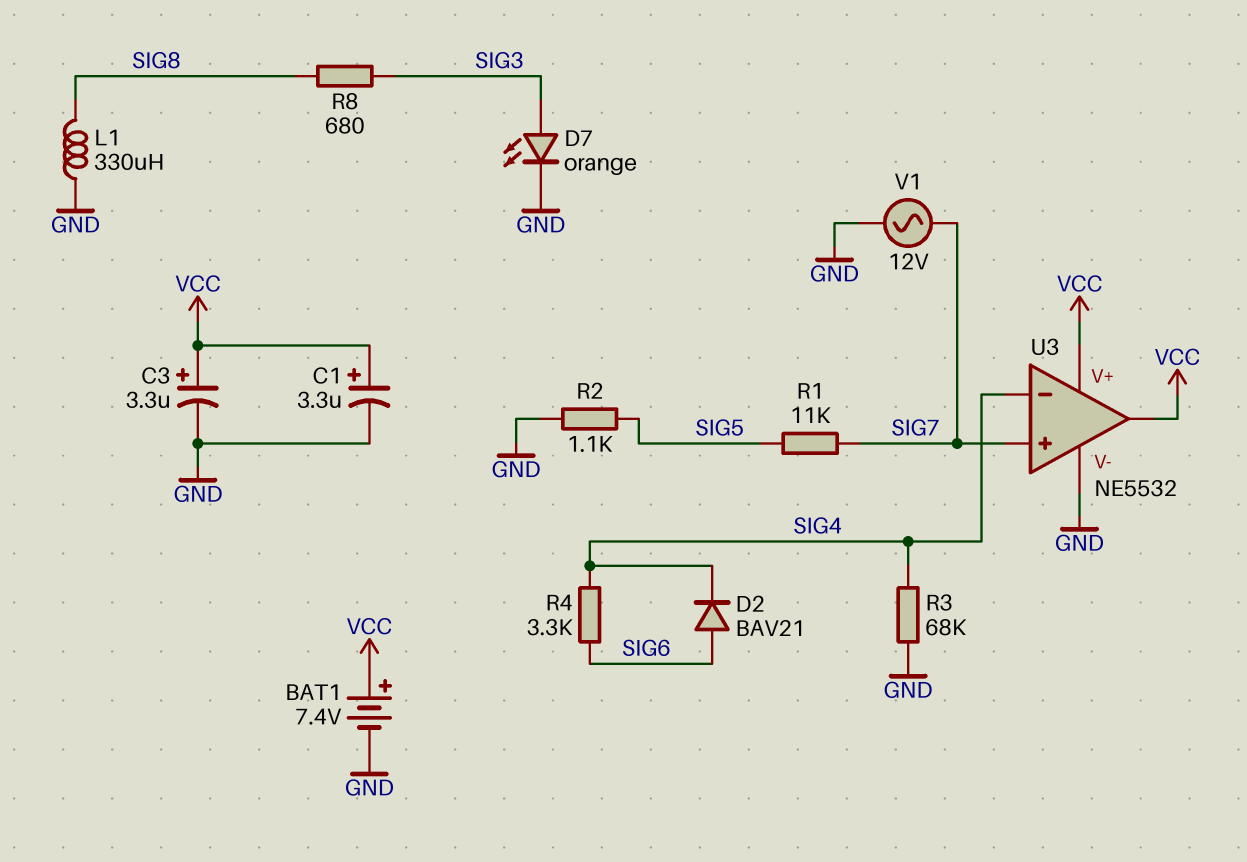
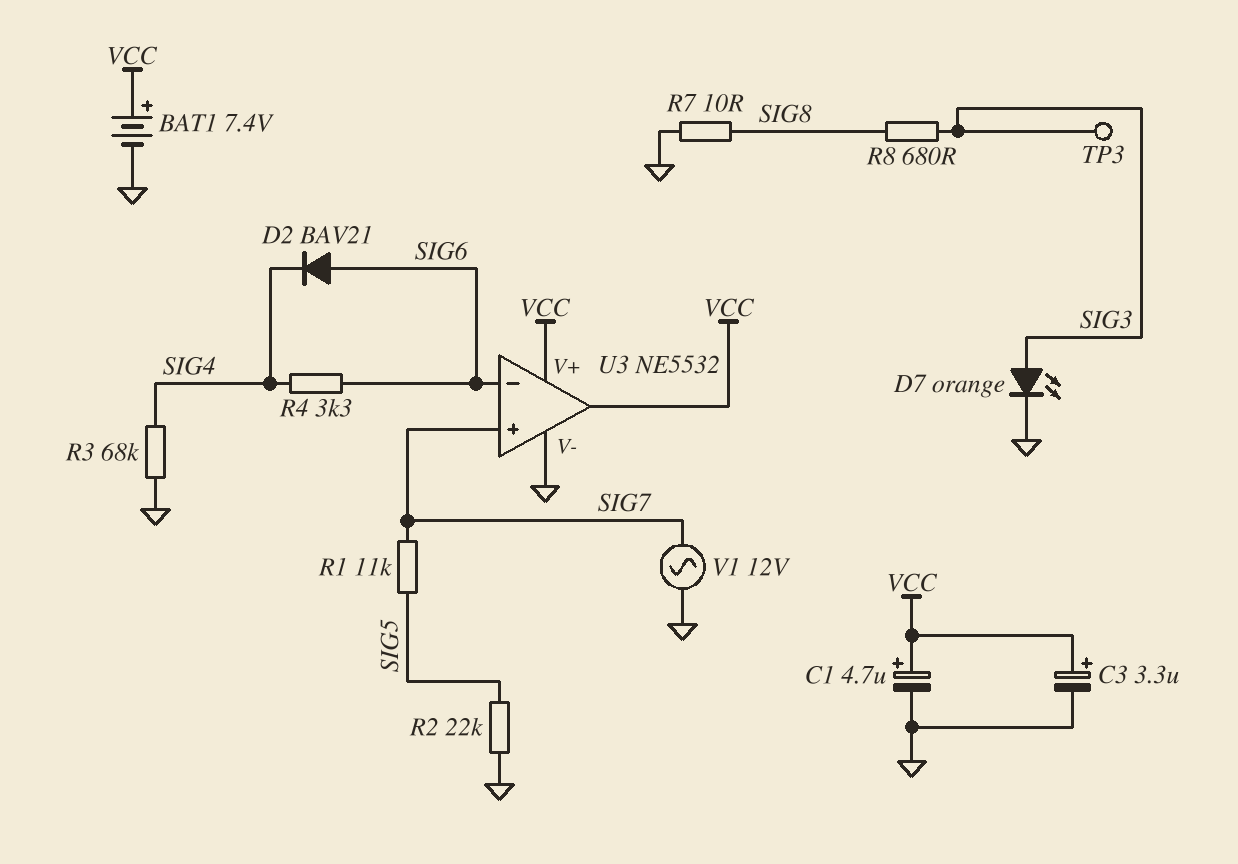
C1: 3.3uF (plus VCC, minus GND) -> 4.7uF (plus VCC, minus GND)
L1: 330uH (GND, SIG8) -> none
R2: 1.1k (GND, SIG5) -> 22k (GND, SIG5)
R7: none -> 10 (GND, SIG8)
TP3: none -> test point (SIG3)
U3 pin in-: SIG4 -> SIG6

